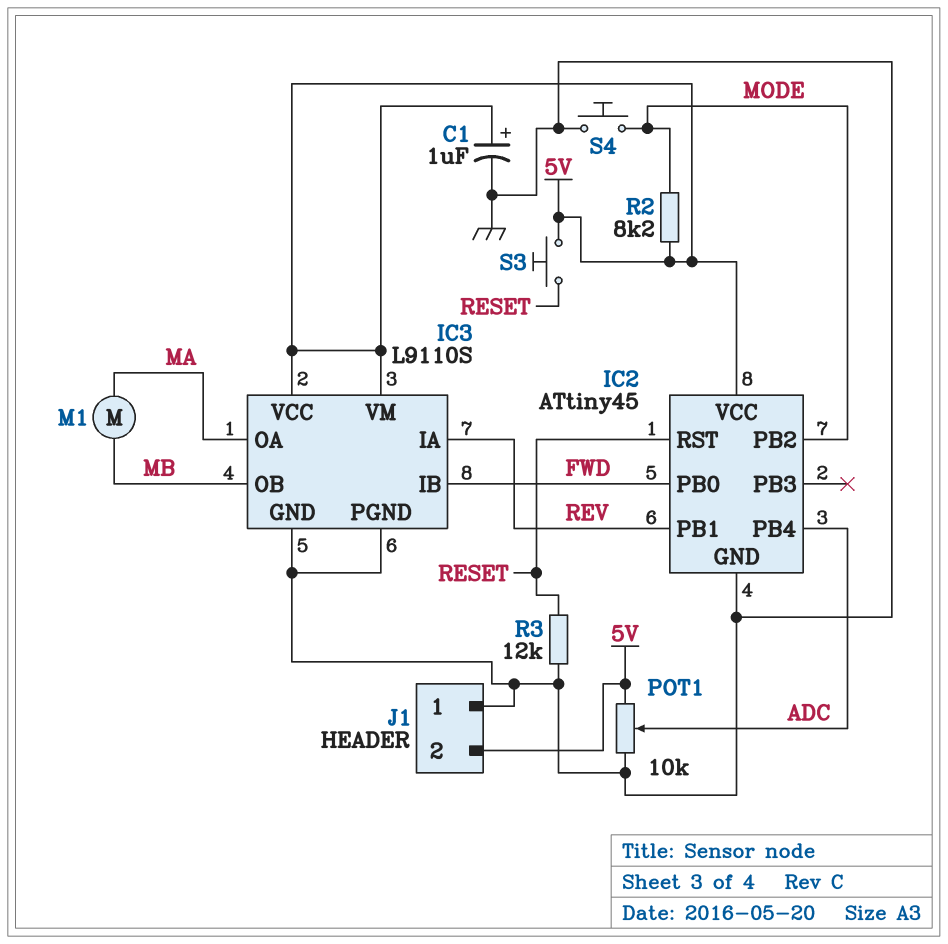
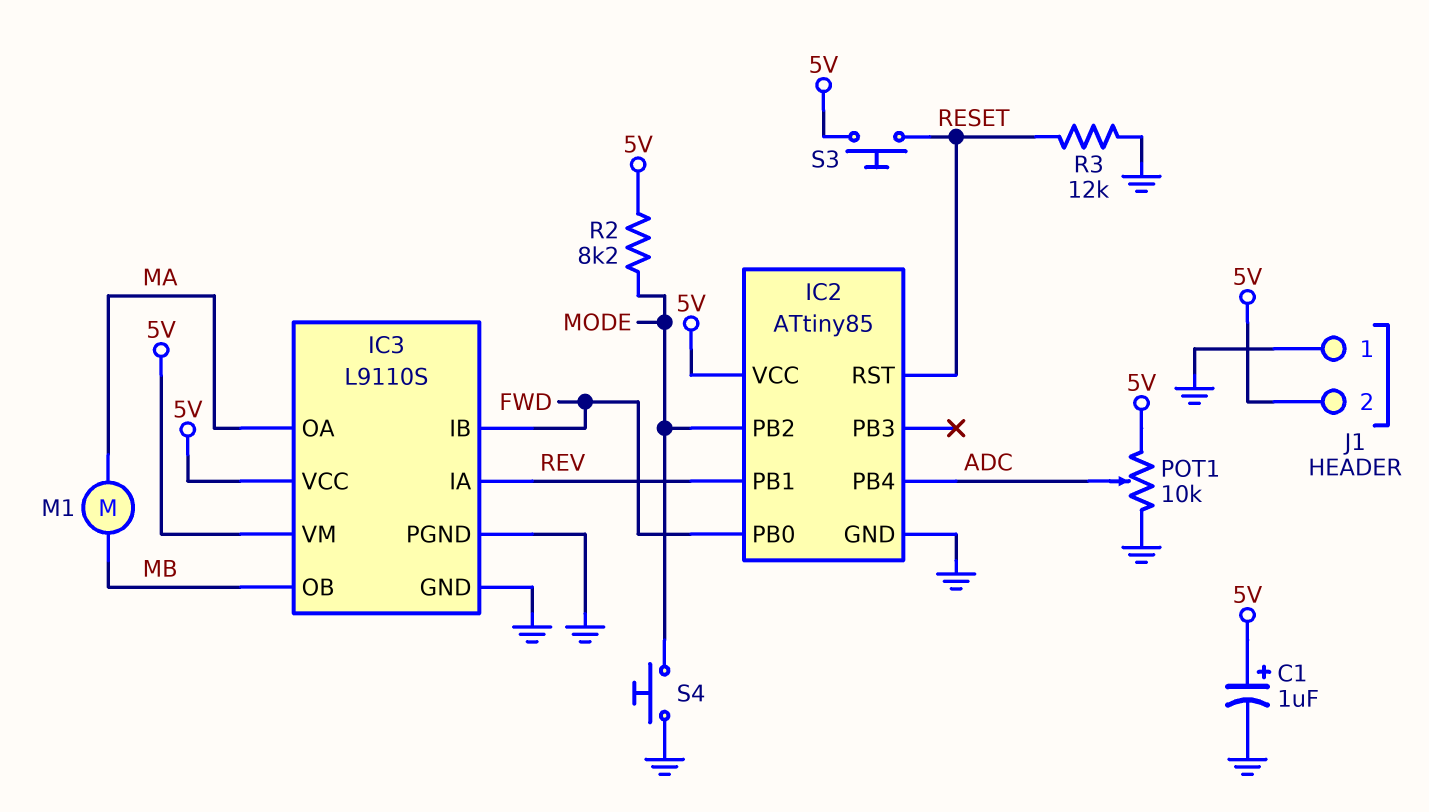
IC2: ATtiny45 -> ATtiny85

